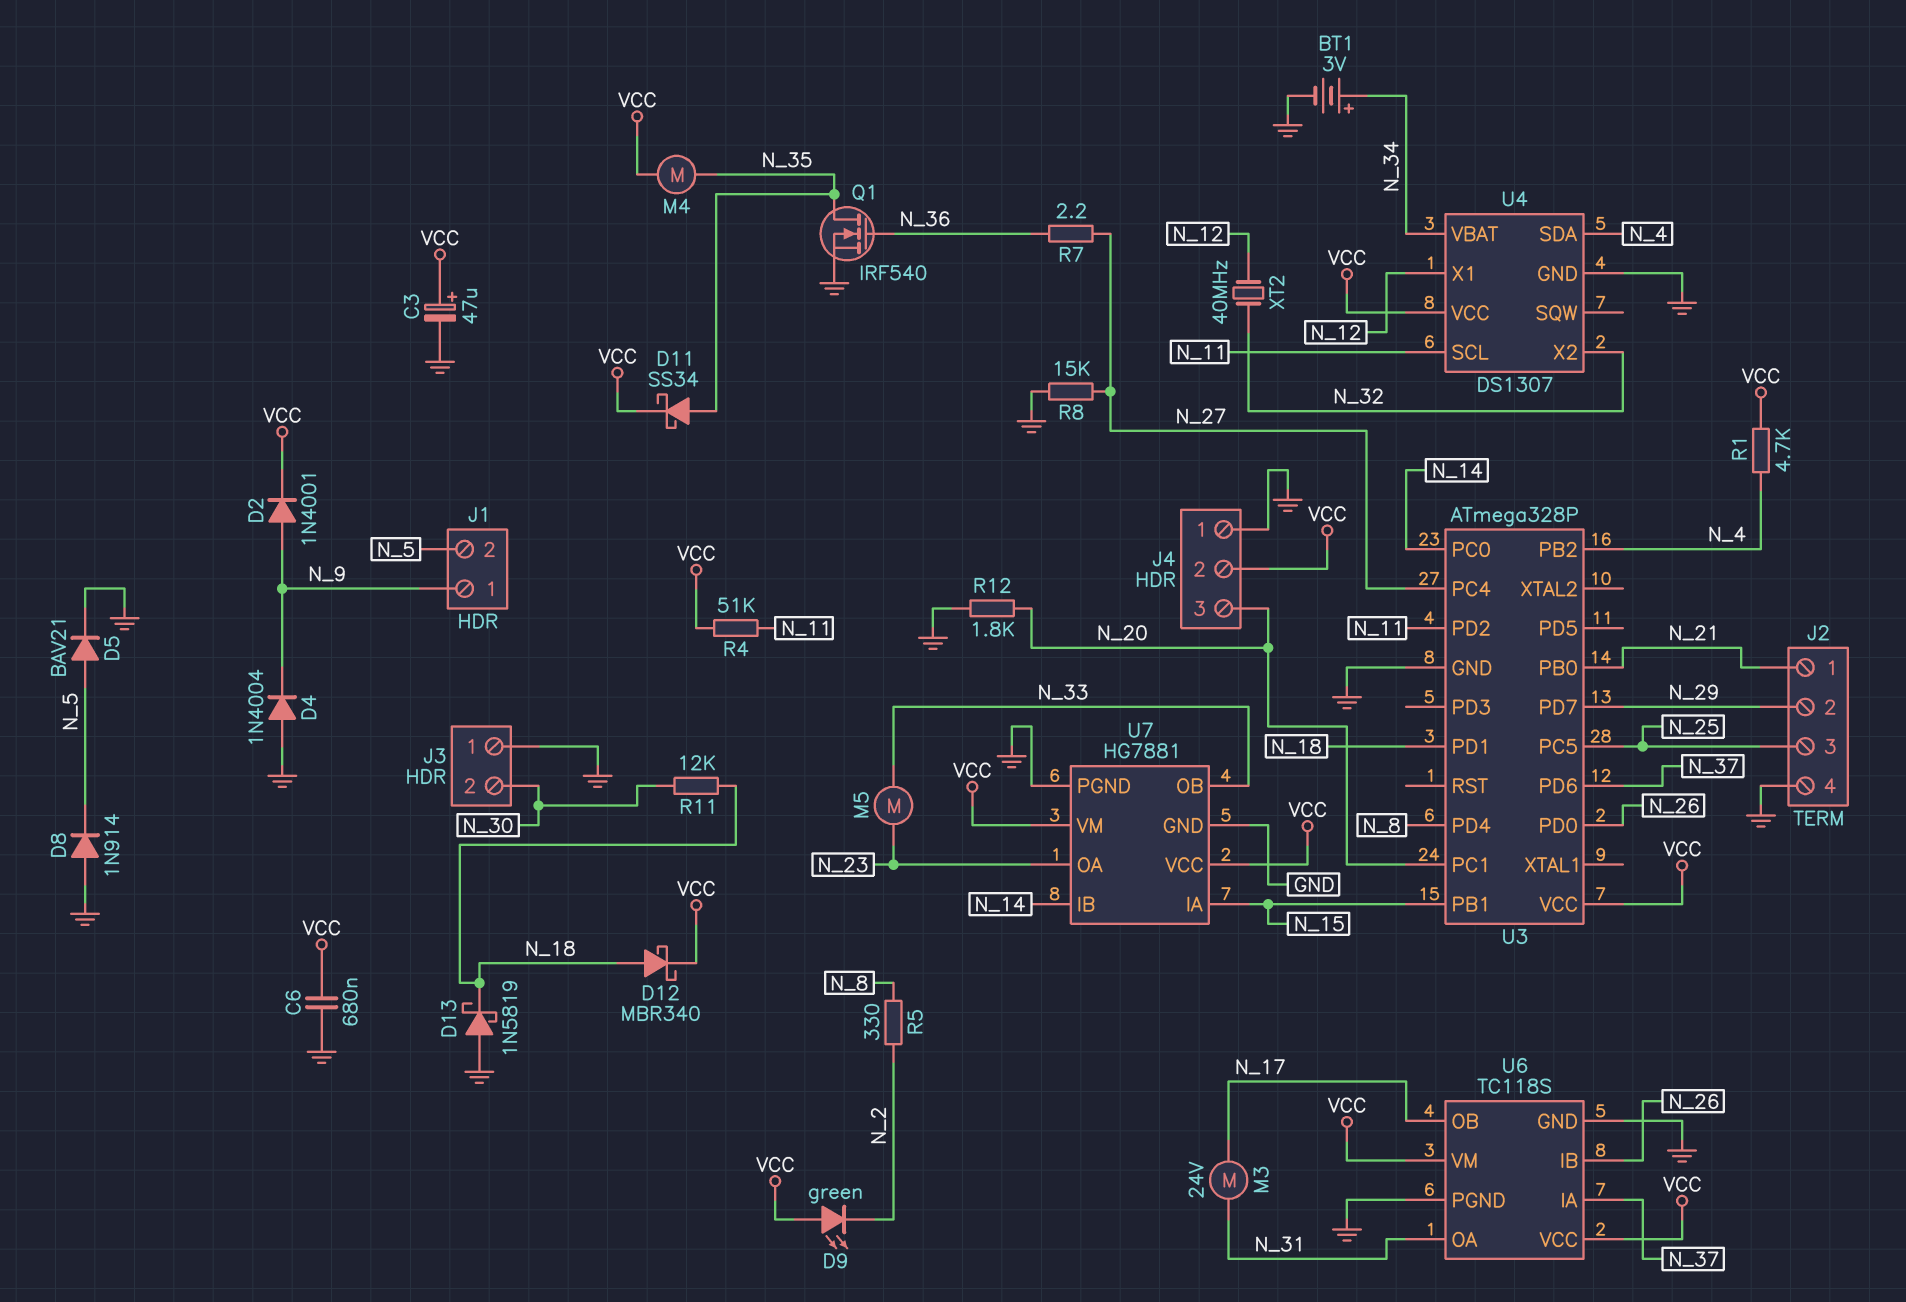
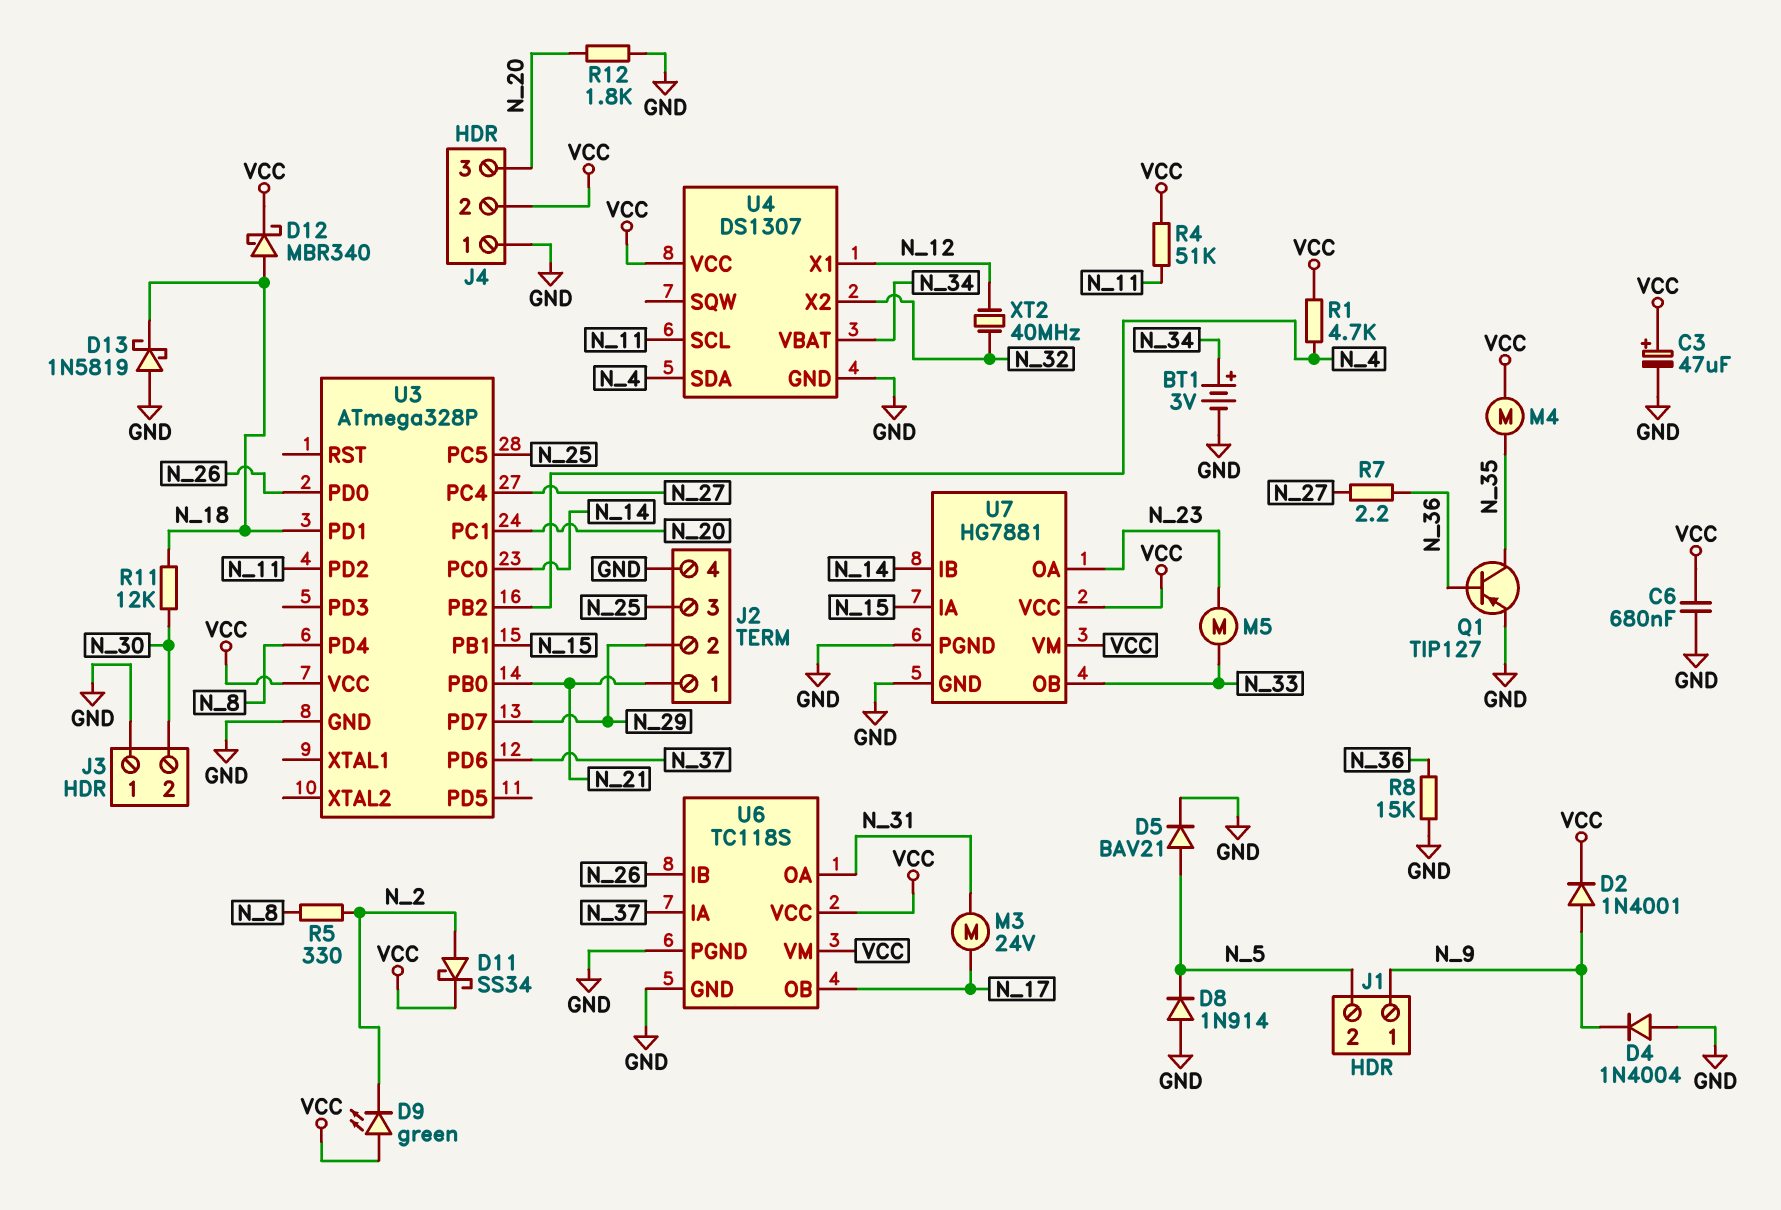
D11: schottky SS34 (A N_35, K VCC) -> schottky SS34 (A N_2, K VCC)
Q1: NMOS IRF540 (G N_36, D N_35, S GND) -> PNP TIP127 (B N_36, C N_35, E GND)
R8: 15k (GND, N_27) -> 15k (GND, N_36)

